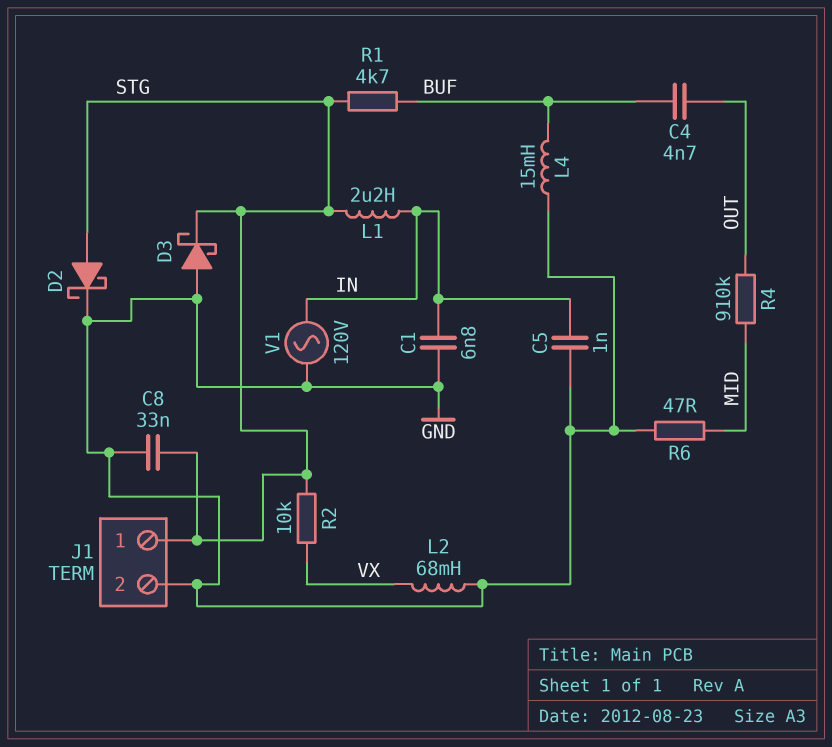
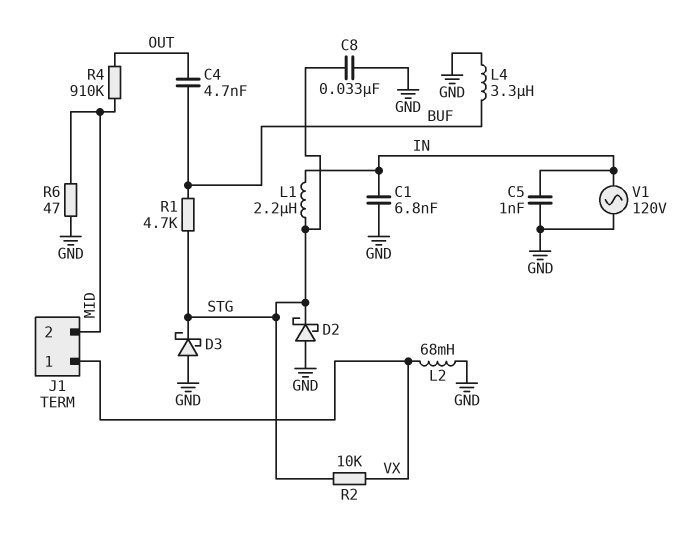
D2: schottky (A STG, K GND) -> schottky (A GND, K STG)
J1 pin 1: STG -> VX
J1 pin 2: GND -> MID
L4: 15mH (BUF, GND) -> 3.3uH (BUF, GND)

